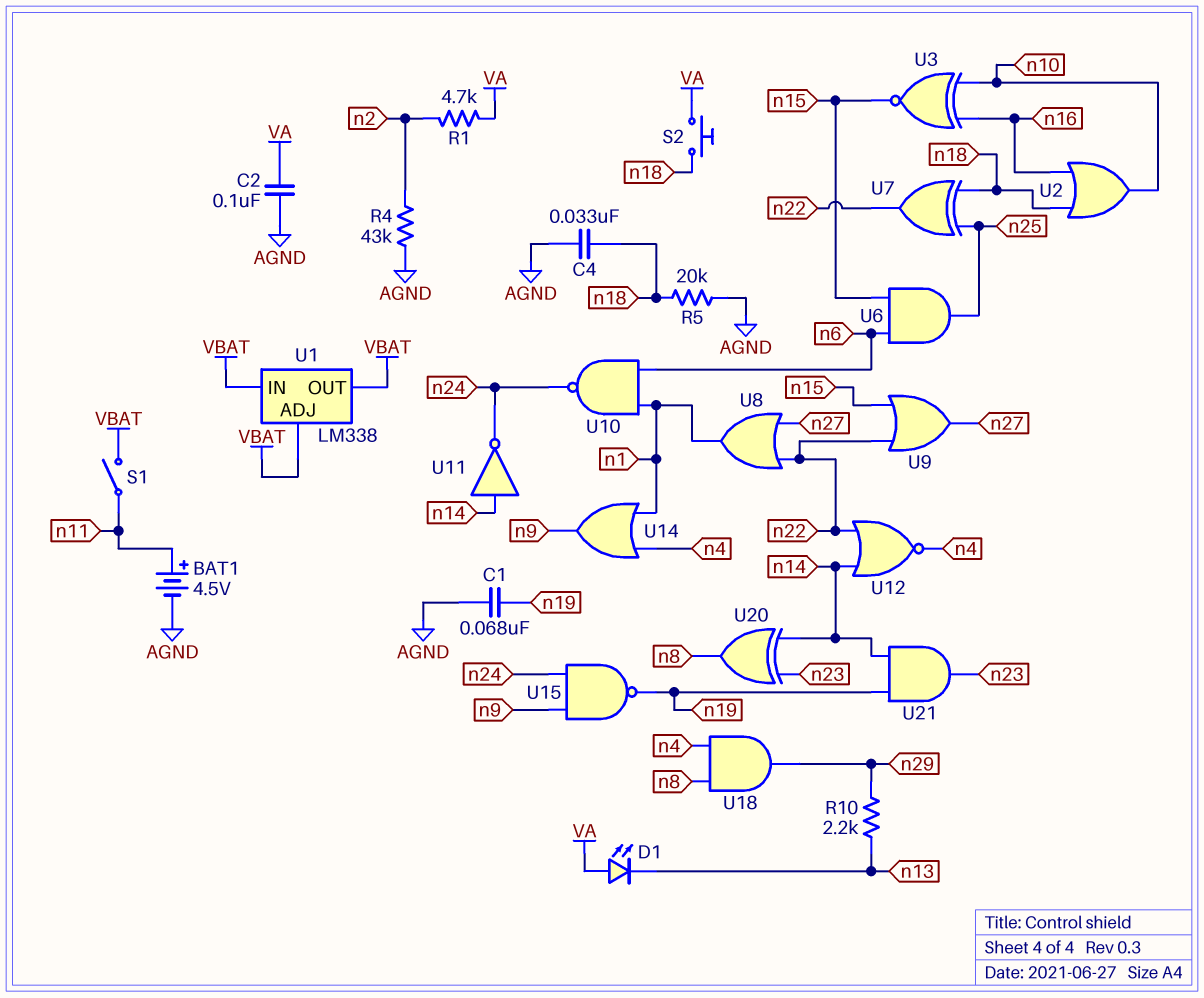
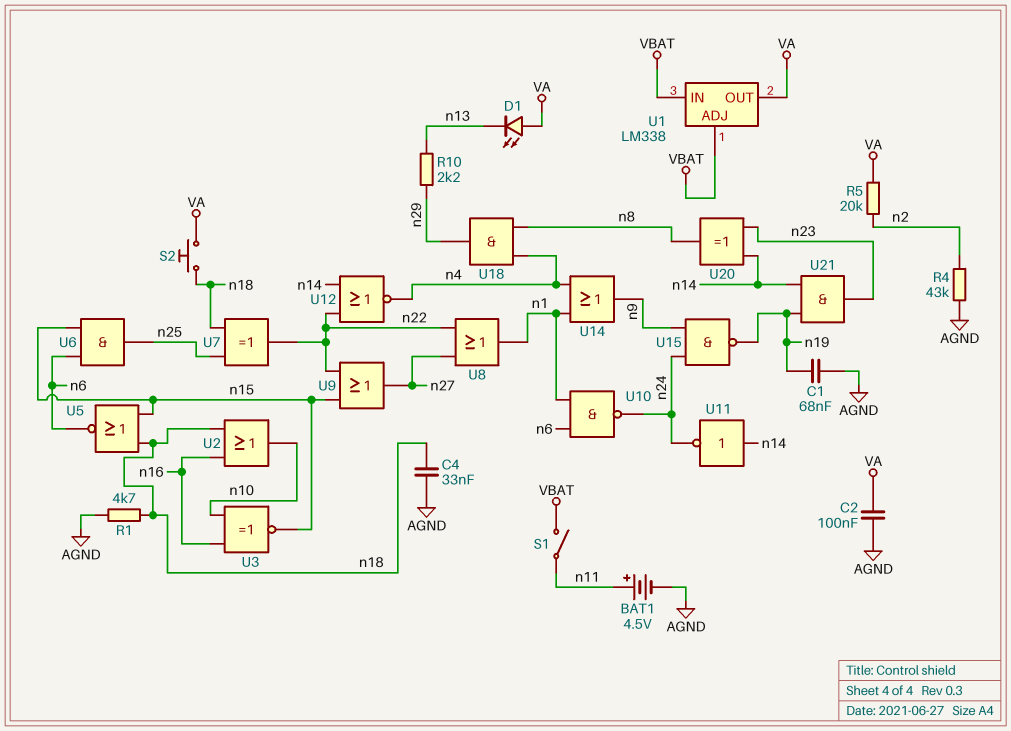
R1: 4.7k (VA, n2) -> 4.7k (AGND, n18)
R5: 20k (AGND, n18) -> 20k (VA, n2)
U1 pin OUT: VBAT -> VA
U5: none -> NOR (in n15, in n18, out n6)

